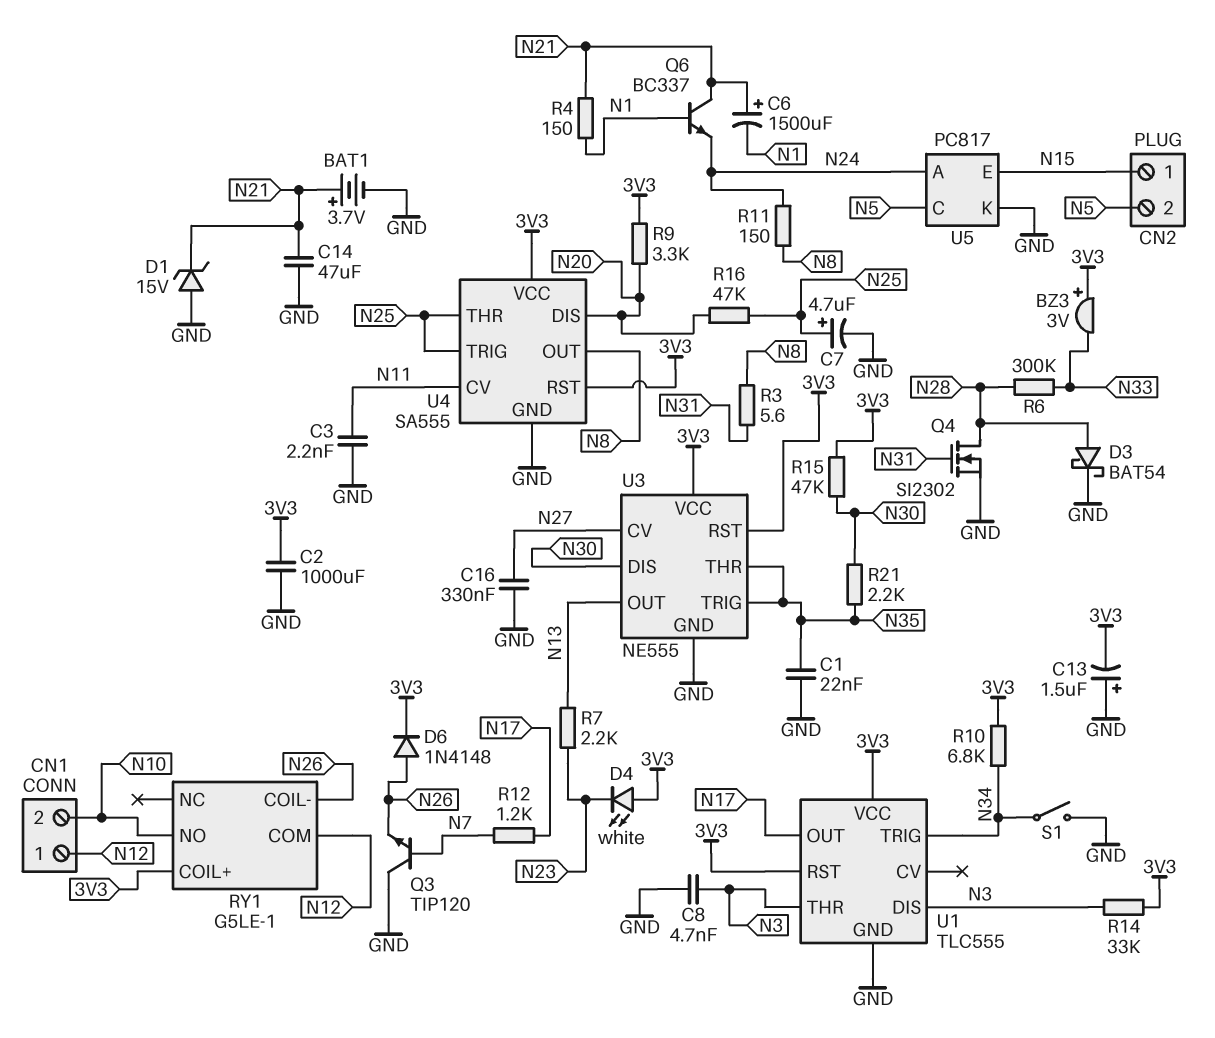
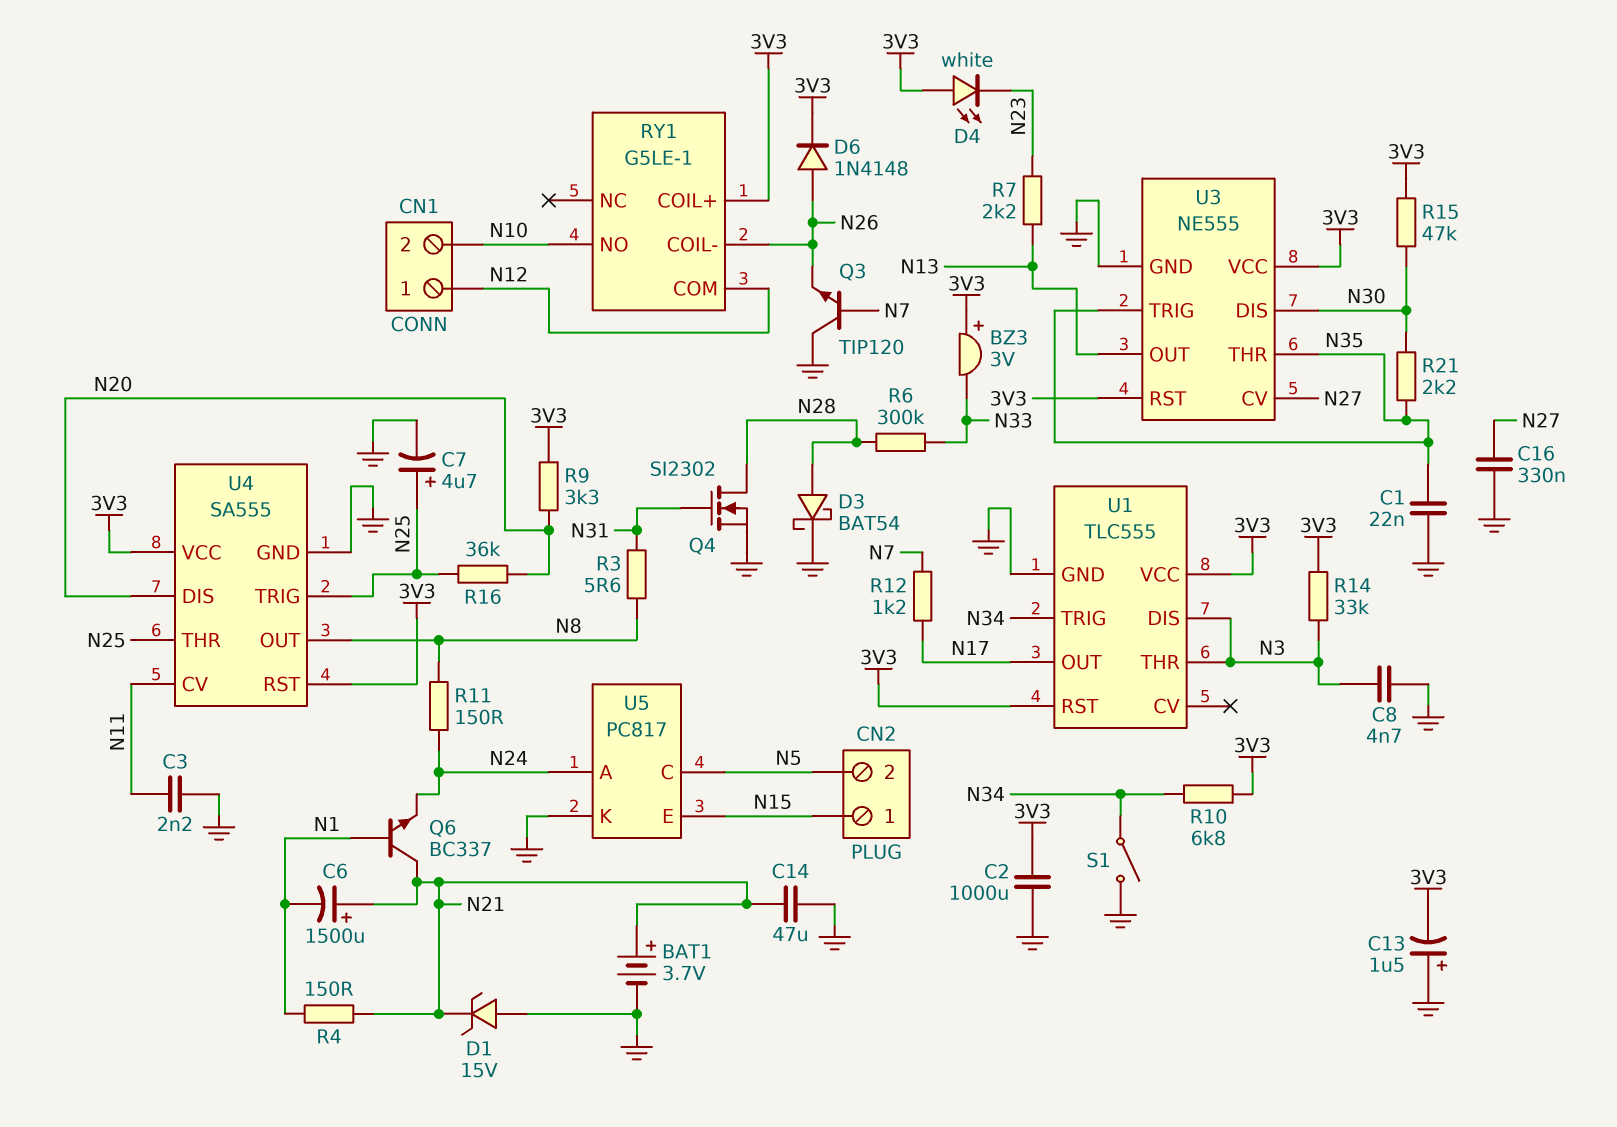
R16: 47k (N20, N25) -> 36k (N20, N25)

